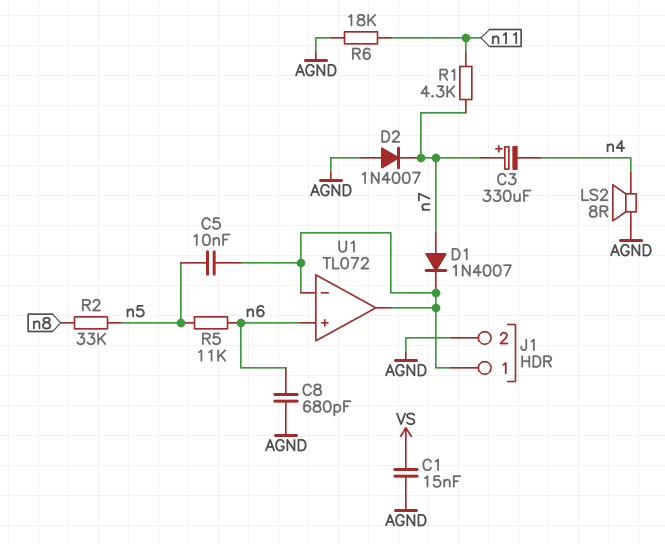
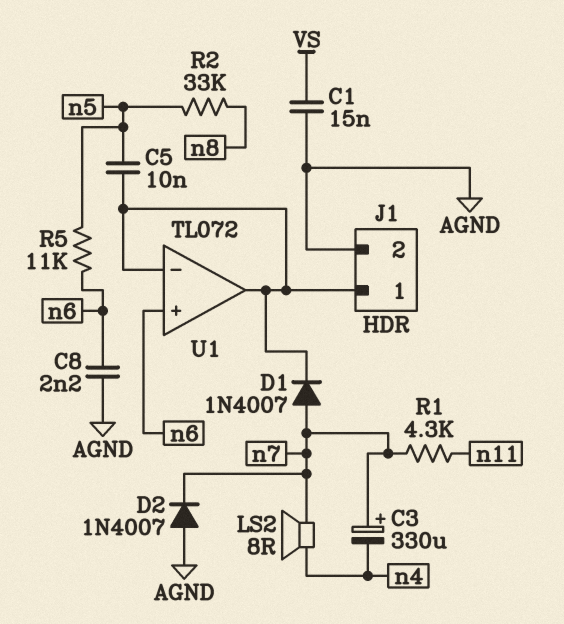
C8: 680pF (AGND, n6) -> 2.2nF (AGND, n6)
LS2: speaker 8R (AGND, n4) -> speaker 8R (n4, n7)
R6: 18k (AGND, n11) -> none

